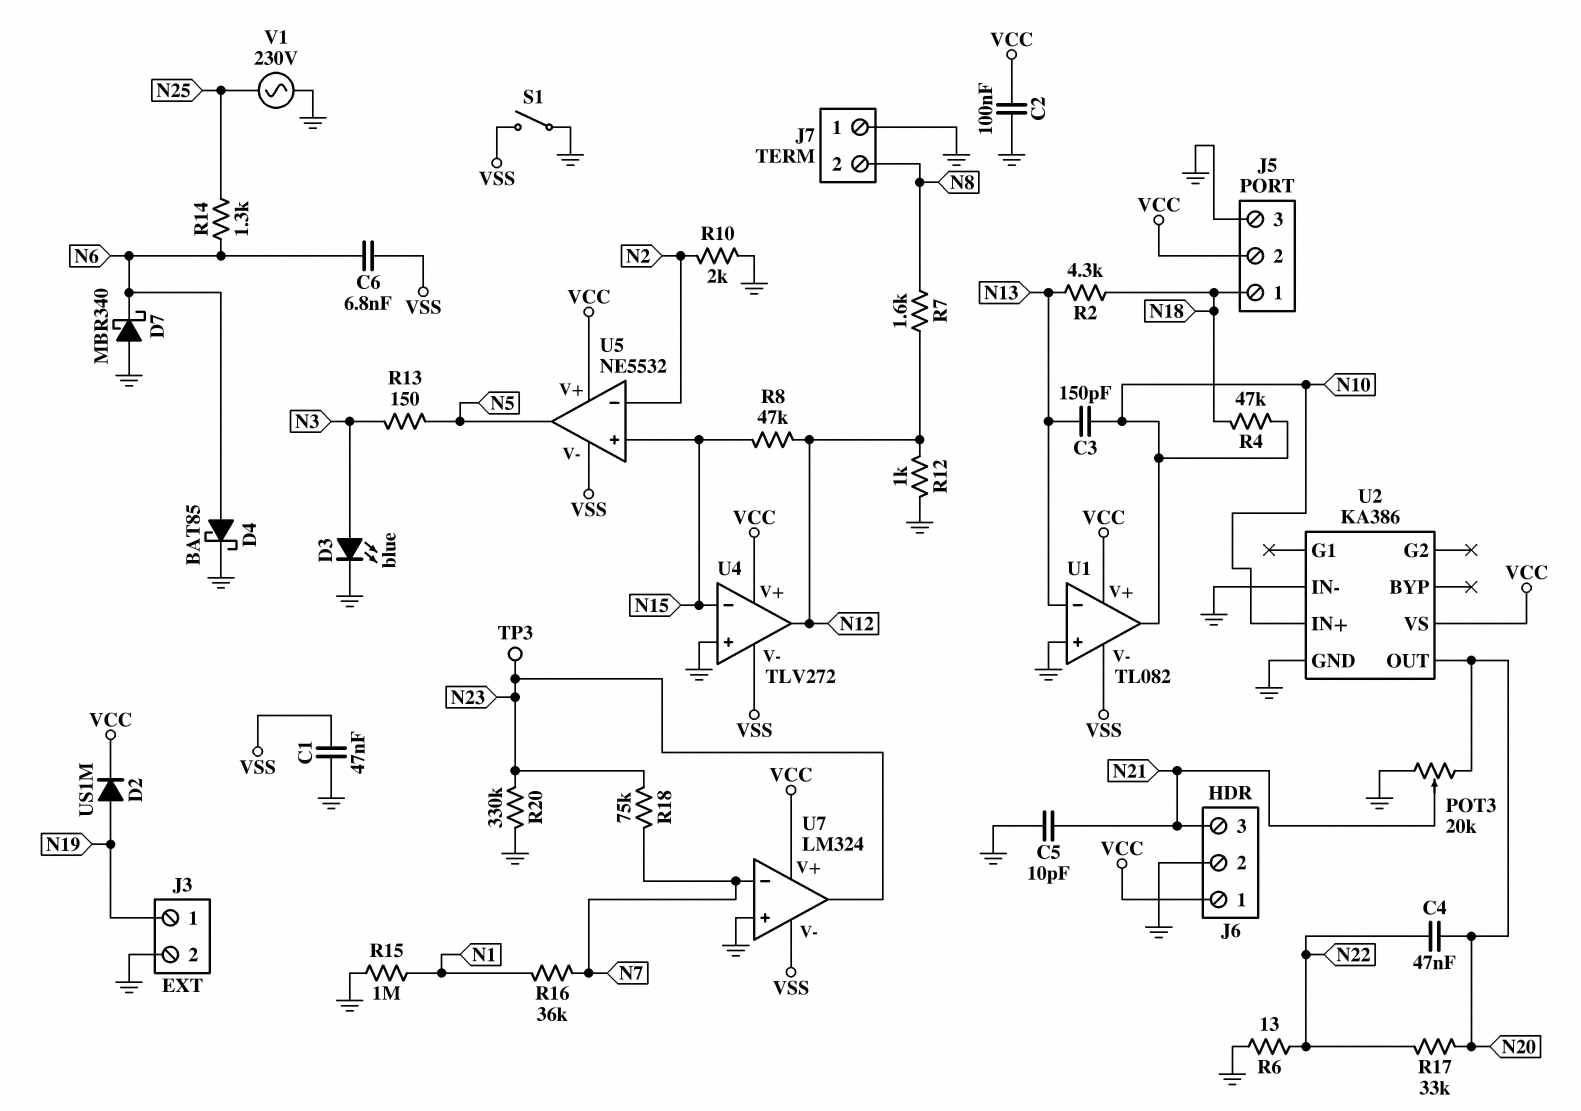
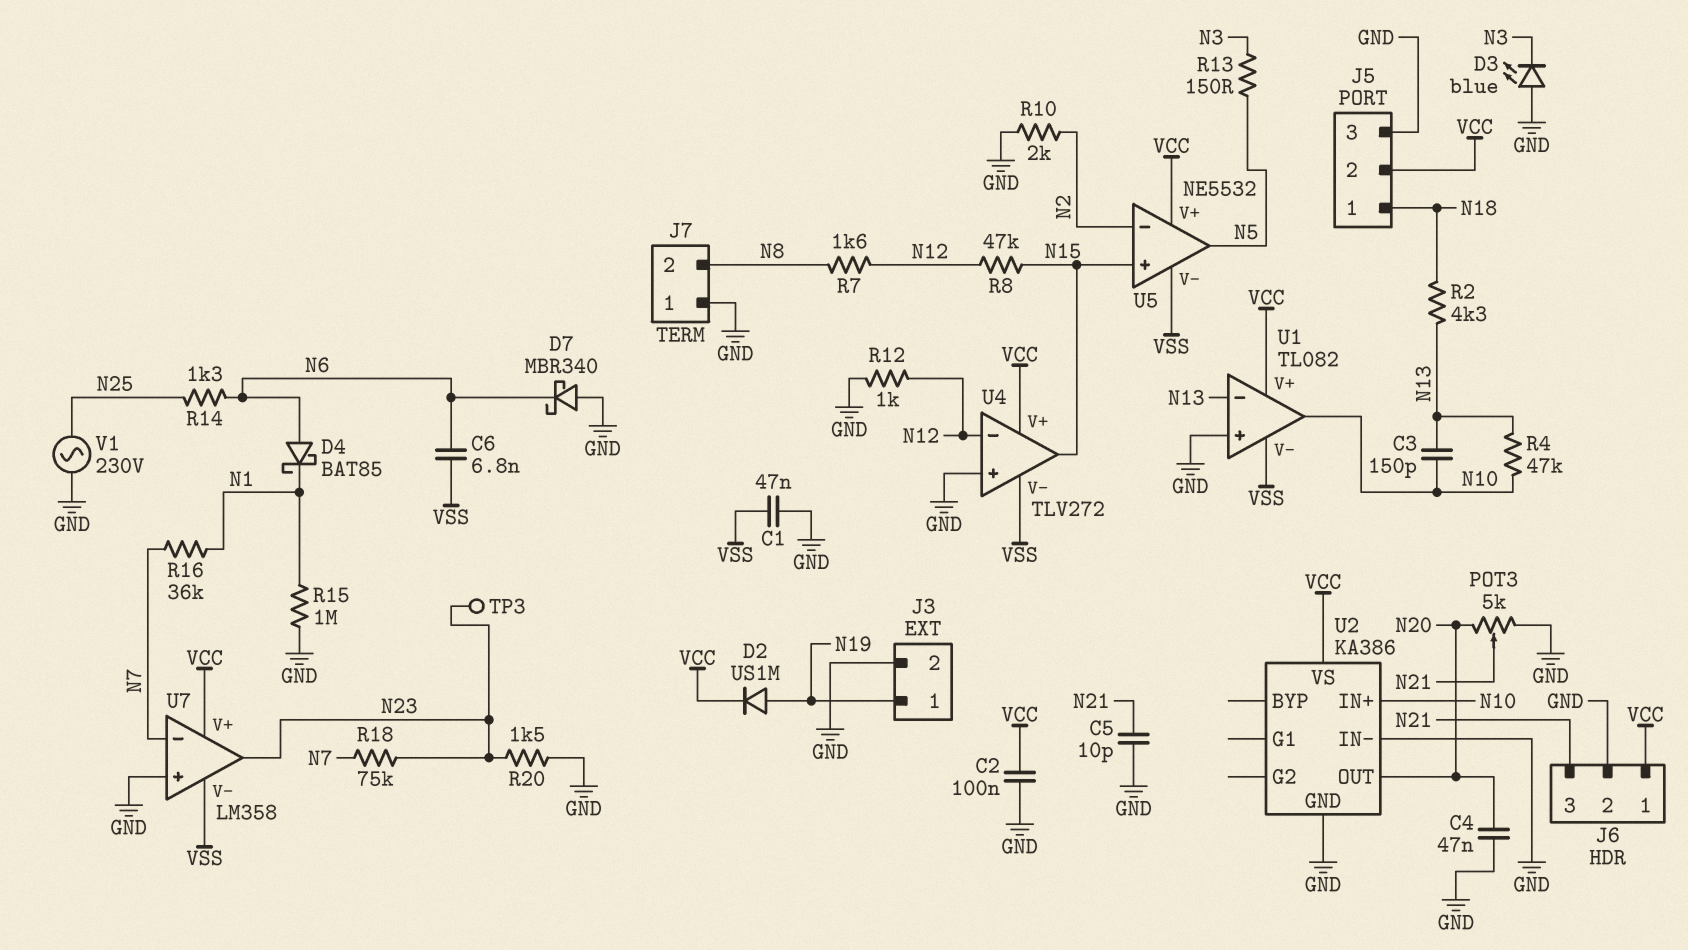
C4: 47nF (N20, N22) -> 47nF (GND, N20)
D3: LED blue (A N3, K GND) -> LED blue (A GND, K N3)
D4: schottky BAT85 (A N6, K GND) -> schottky BAT85 (A N6, K N1)
POT3: 20k (GND, N20, wiper N21) -> 5k (GND, N20, wiper N21)
R4: 47k (N10, N18) -> 47k (N10, N13)
R6: 13 (GND, N22) -> none
R17: 33k (N20, N22) -> none
R20: 330k (GND, N23) -> 1.5k (GND, N23)
S1: switch (GND, VSS) -> none
U4 pin in-: N15 -> N12
U4 pin out: N12 -> N15
U7: LM324 -> LM358

